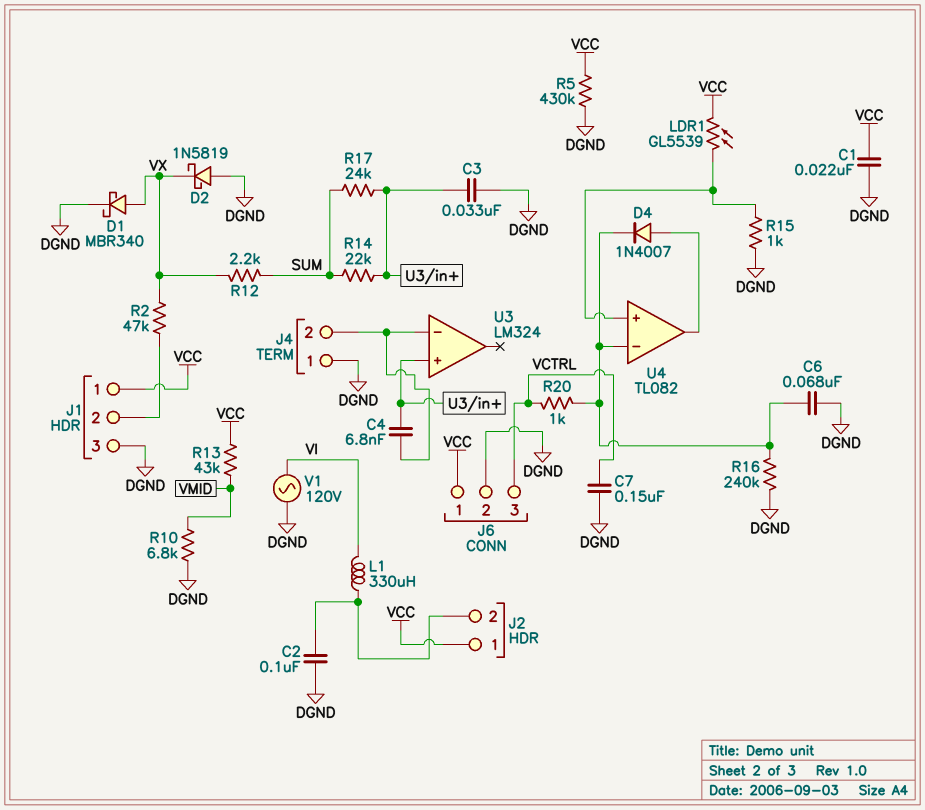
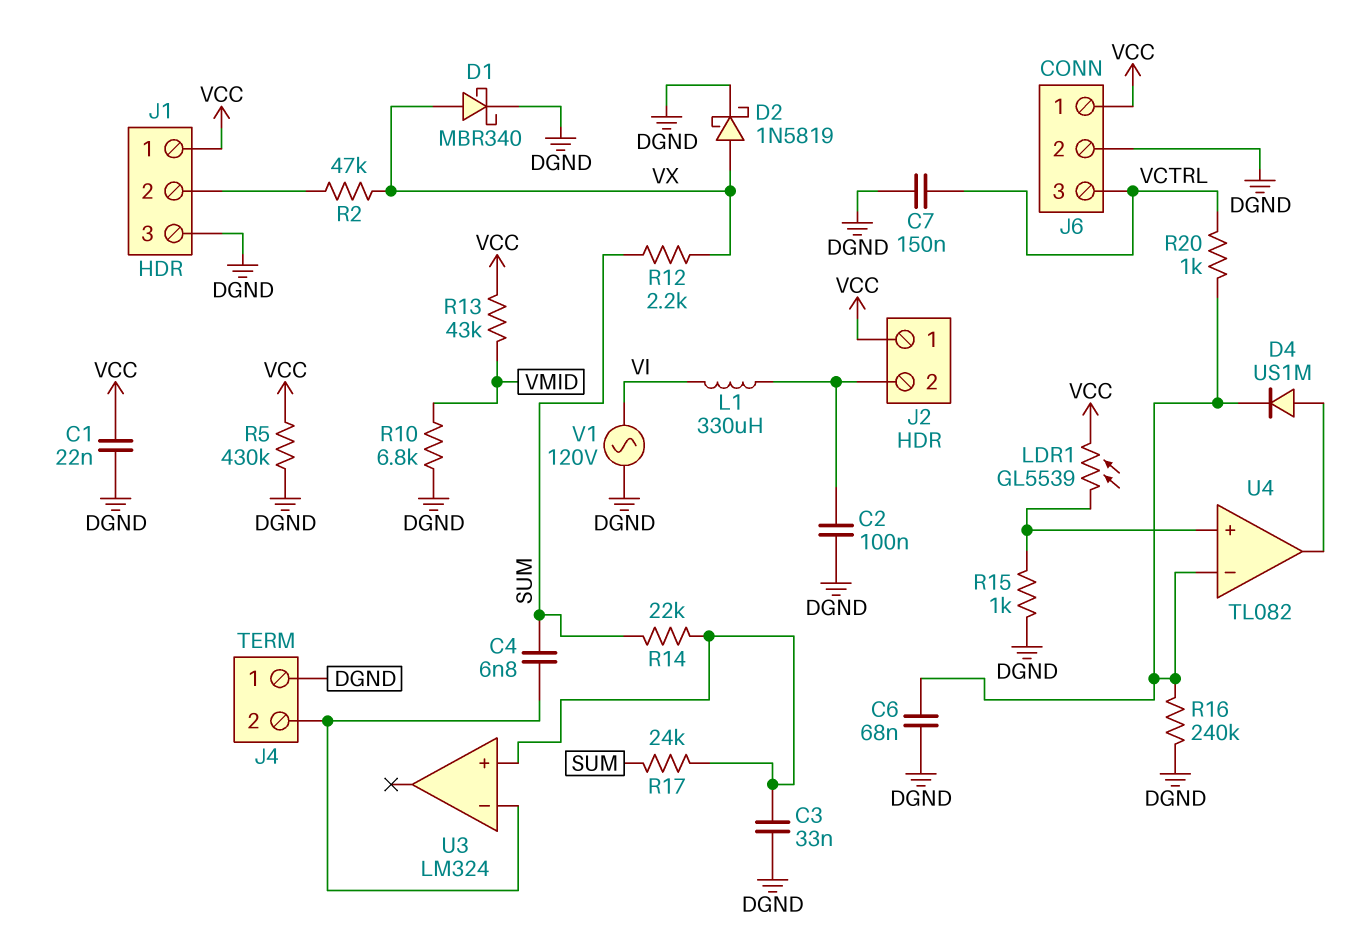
C4: 6.8nF (J4/2, U3/in+) -> 6.8nF (J4/2, SUM)
D2: schottky 1N5819 (A DGND, K VX) -> schottky 1N5819 (A VX, K DGND)
D4: diode 1N4007 (A U4/out, K U4/in-) -> diode US1M (A U4/out, K U4/in-)

